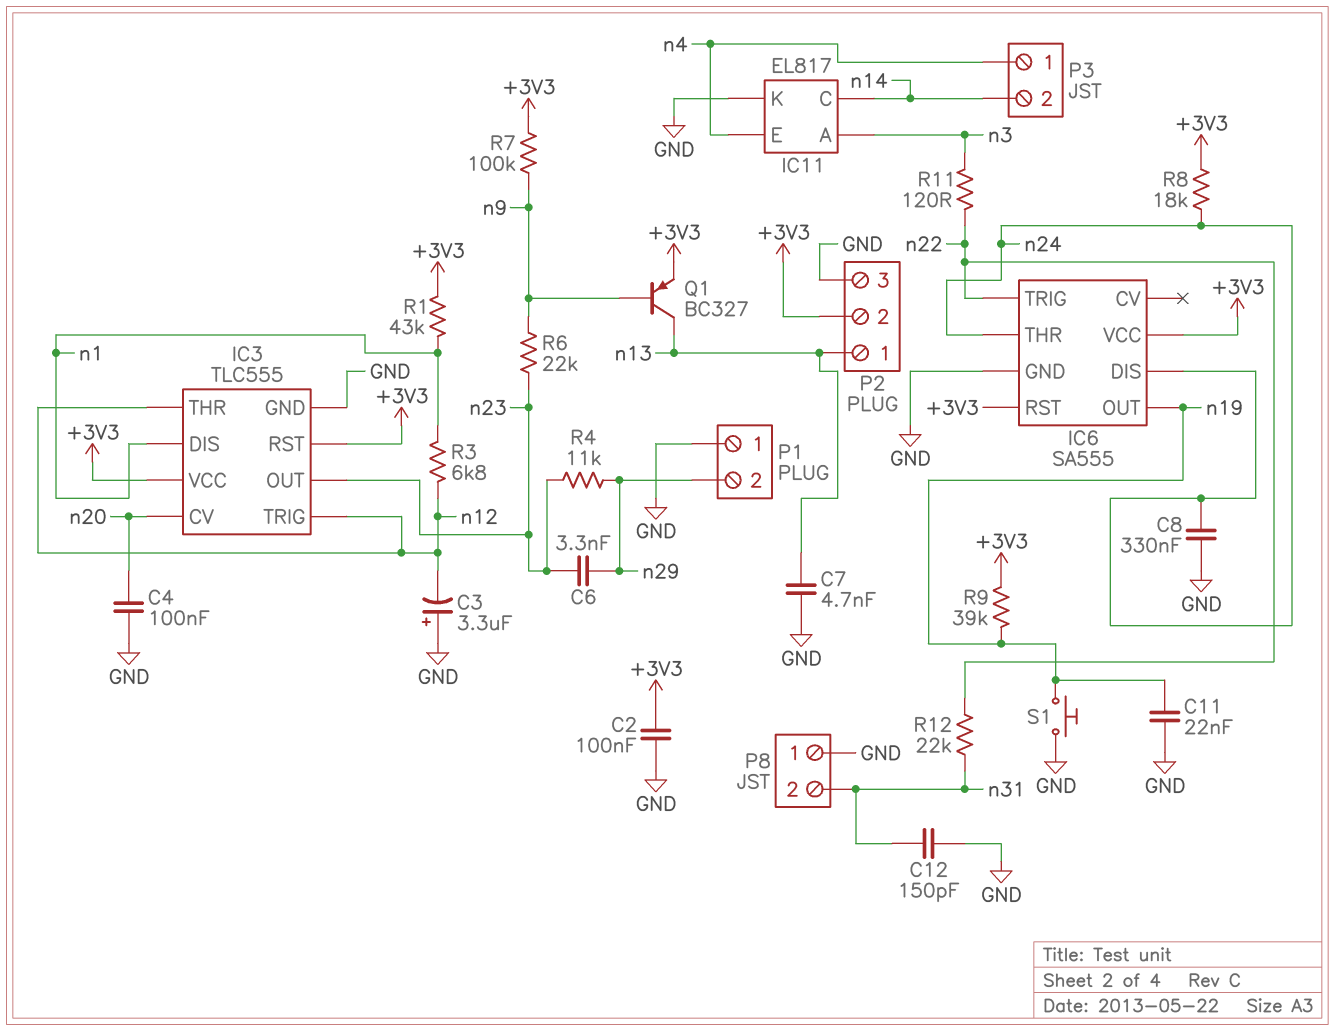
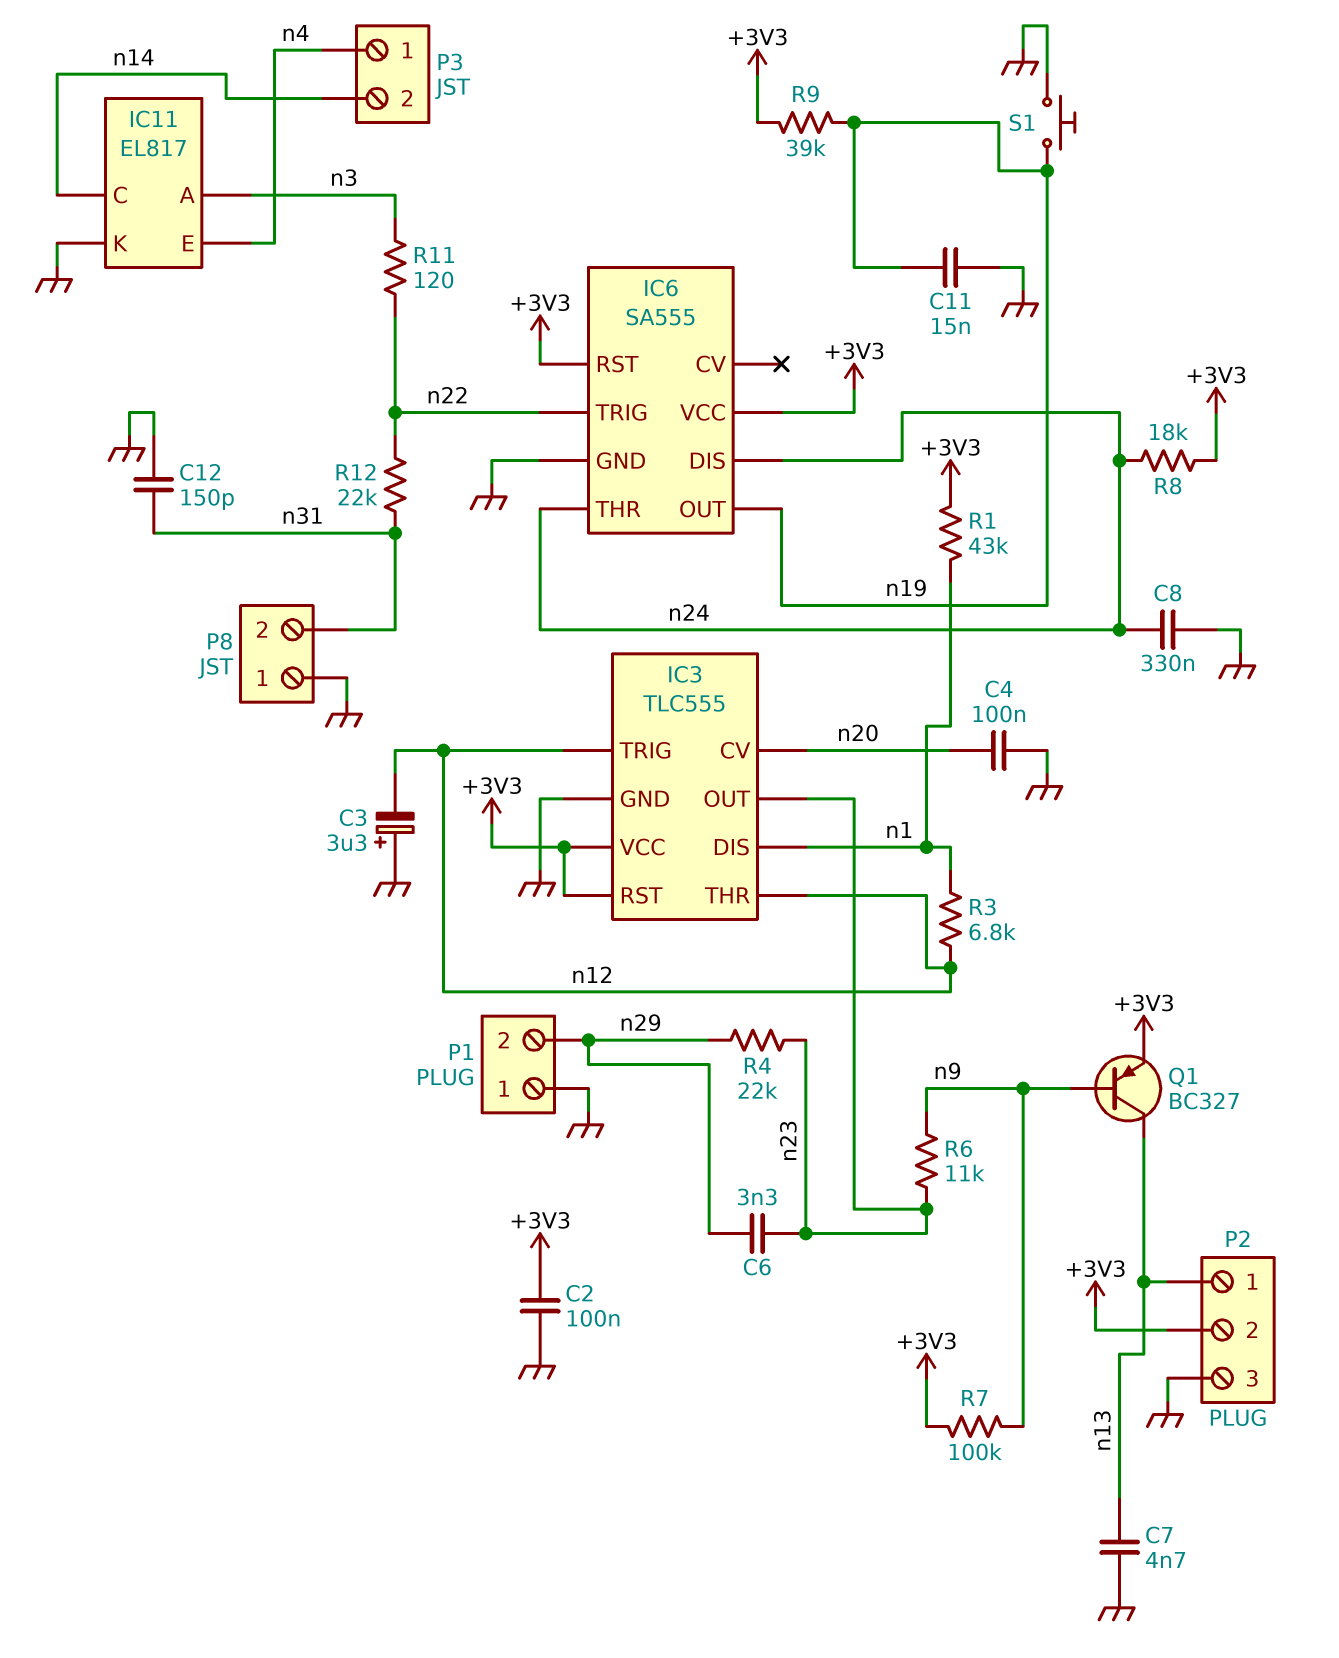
C11: 22nF (GND, n19) -> 15nF (GND, n19)
R4: 11k (n23, n29) -> 22k (n23, n29)
R6: 22k (n9, n23) -> 11k (n9, n23)

